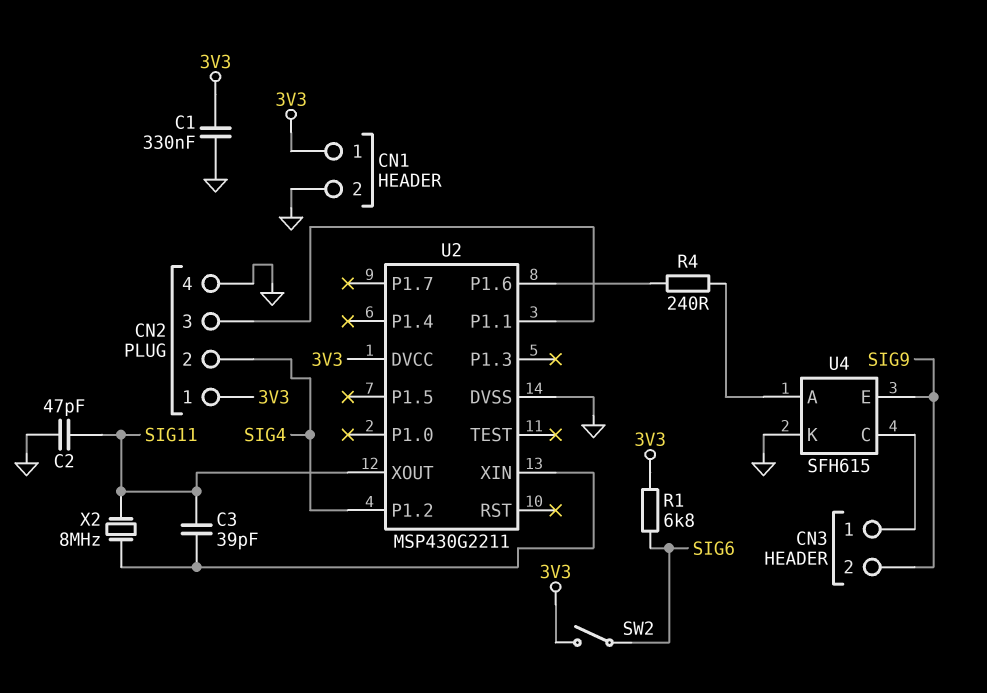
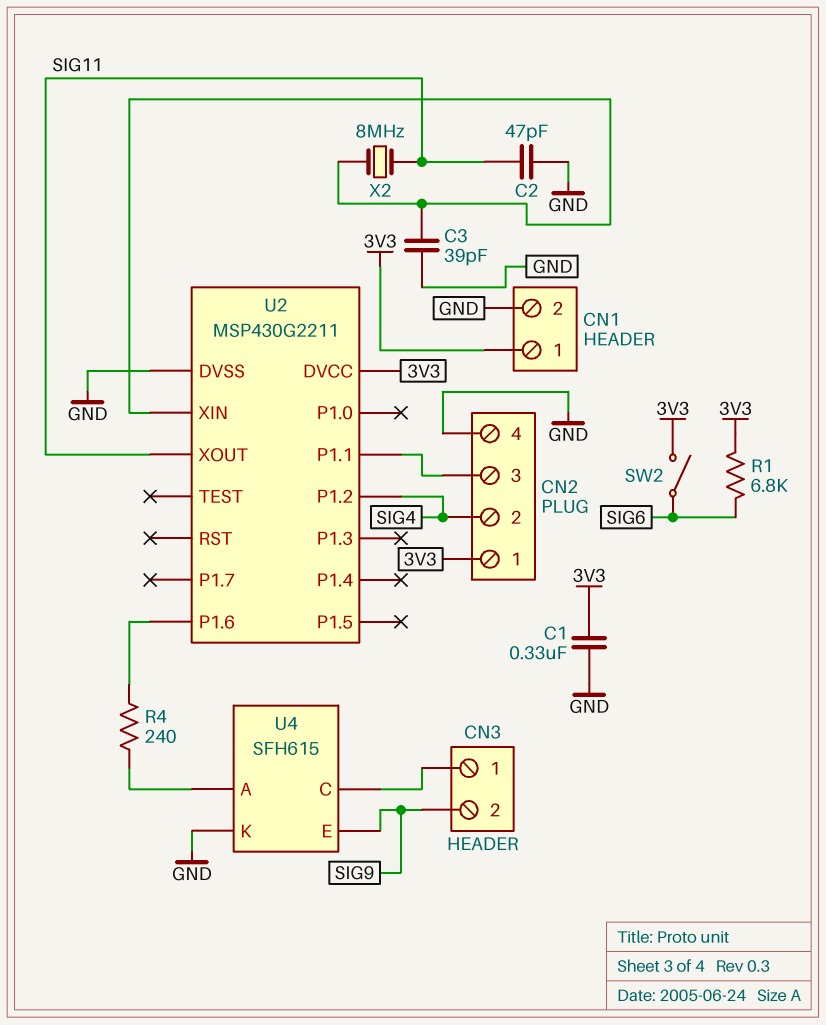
C3: 39pF (SIG11, U2/XIN) -> 39pF (GND, U2/XIN)

